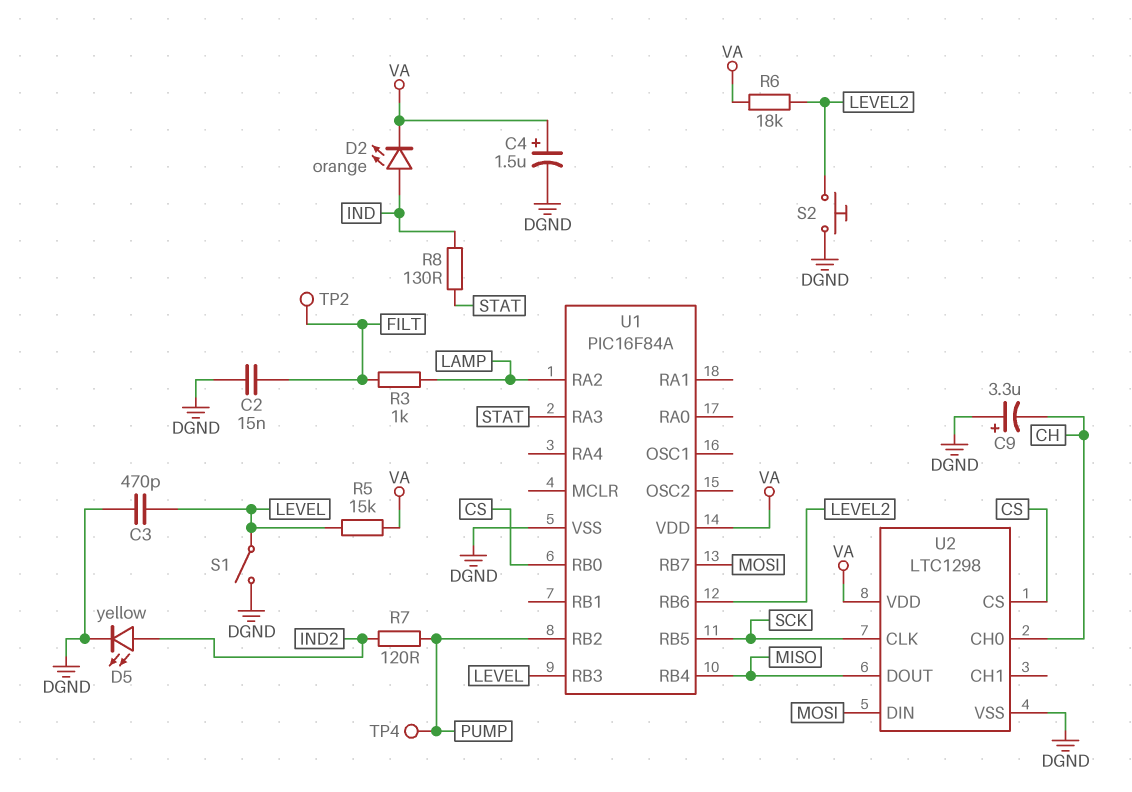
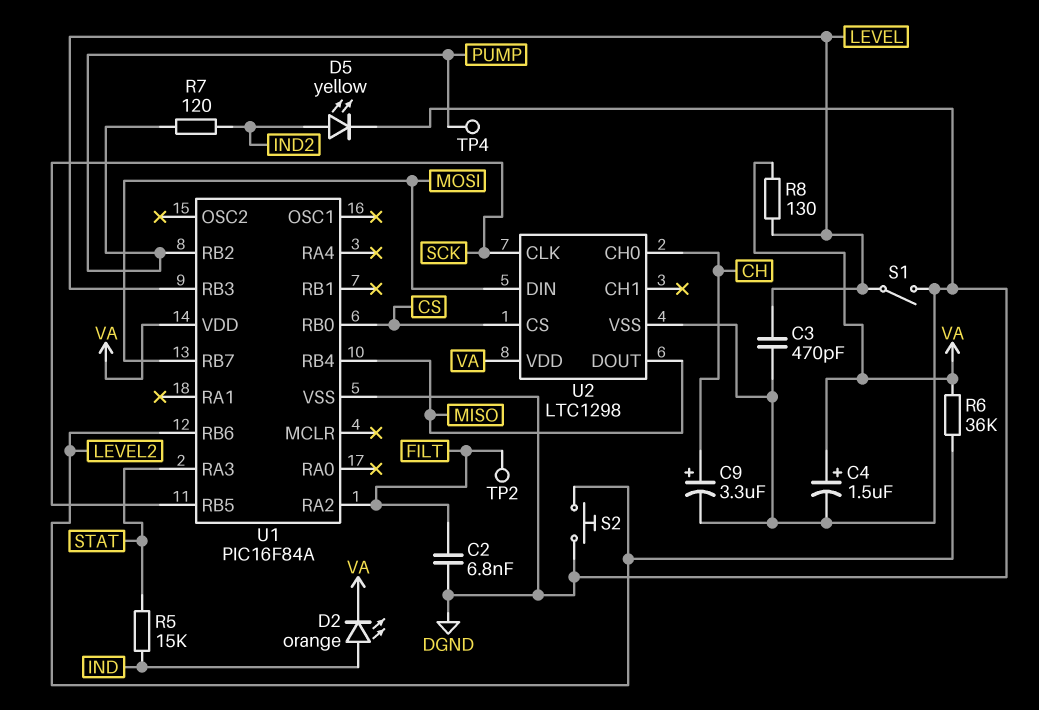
C2: 15nF (DGND, FILT) -> 6.8nF (DGND, FILT)
C9: 3.3uF (plus DGND, minus CH) -> 3.3uF (plus CH, minus DGND)
R3: 1k (FILT, LAMP) -> none
R5: 15k (LEVEL, VA) -> 15k (IND, STAT)
R6: 18k (LEVEL2, VA) -> 36k (LEVEL2, VA)
R8: 130 (IND, STAT) -> 130 (LEVEL, VA)
U1 pin RA2: LAMP -> FILT

